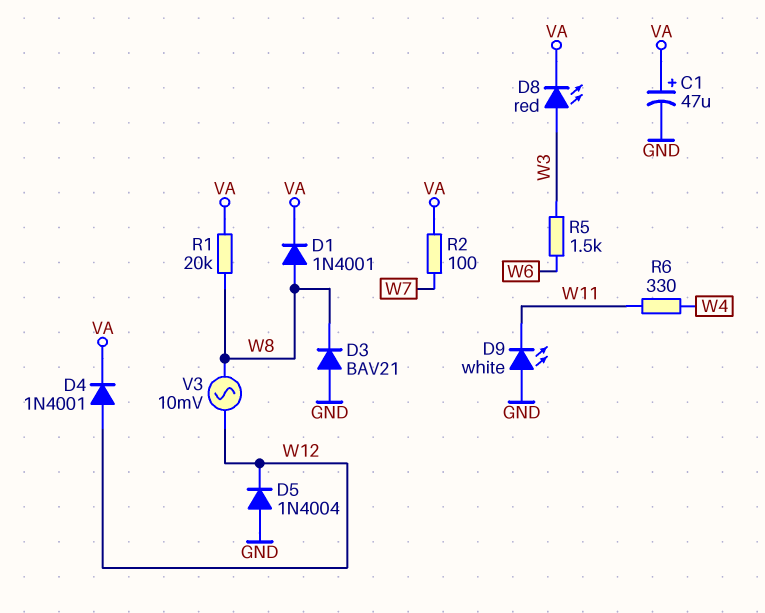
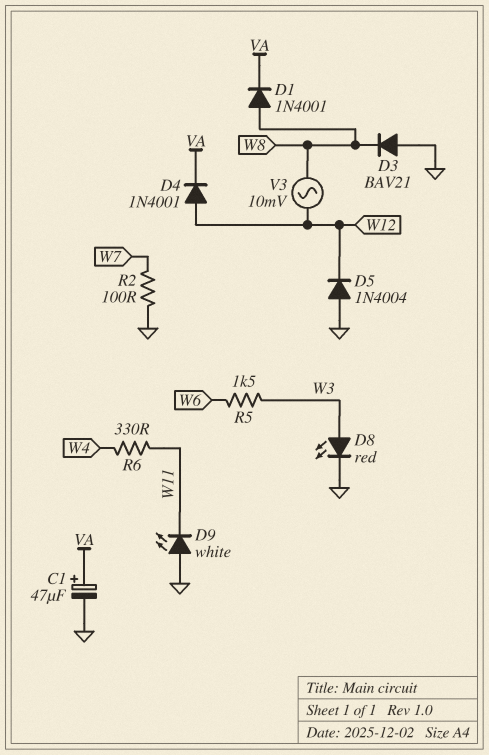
D8: LED red (A W3, K VA) -> LED red (A W3, K GND)
R1: 20k (VA, W8) -> none
R2: 100 (VA, W7) -> 100 (GND, W7)

